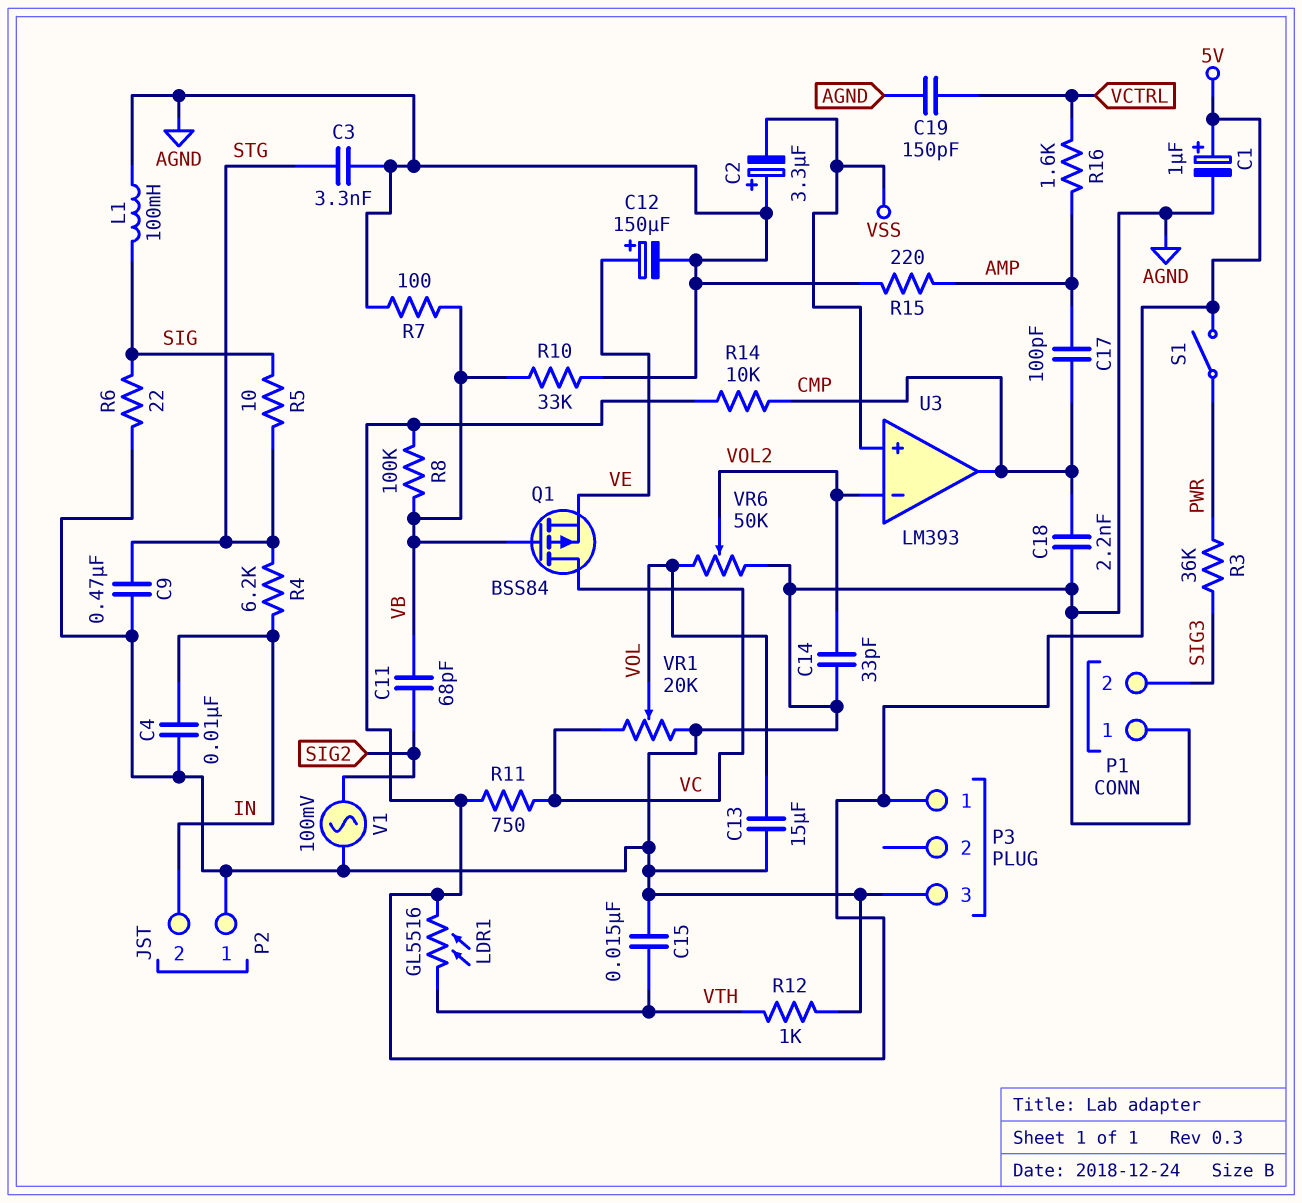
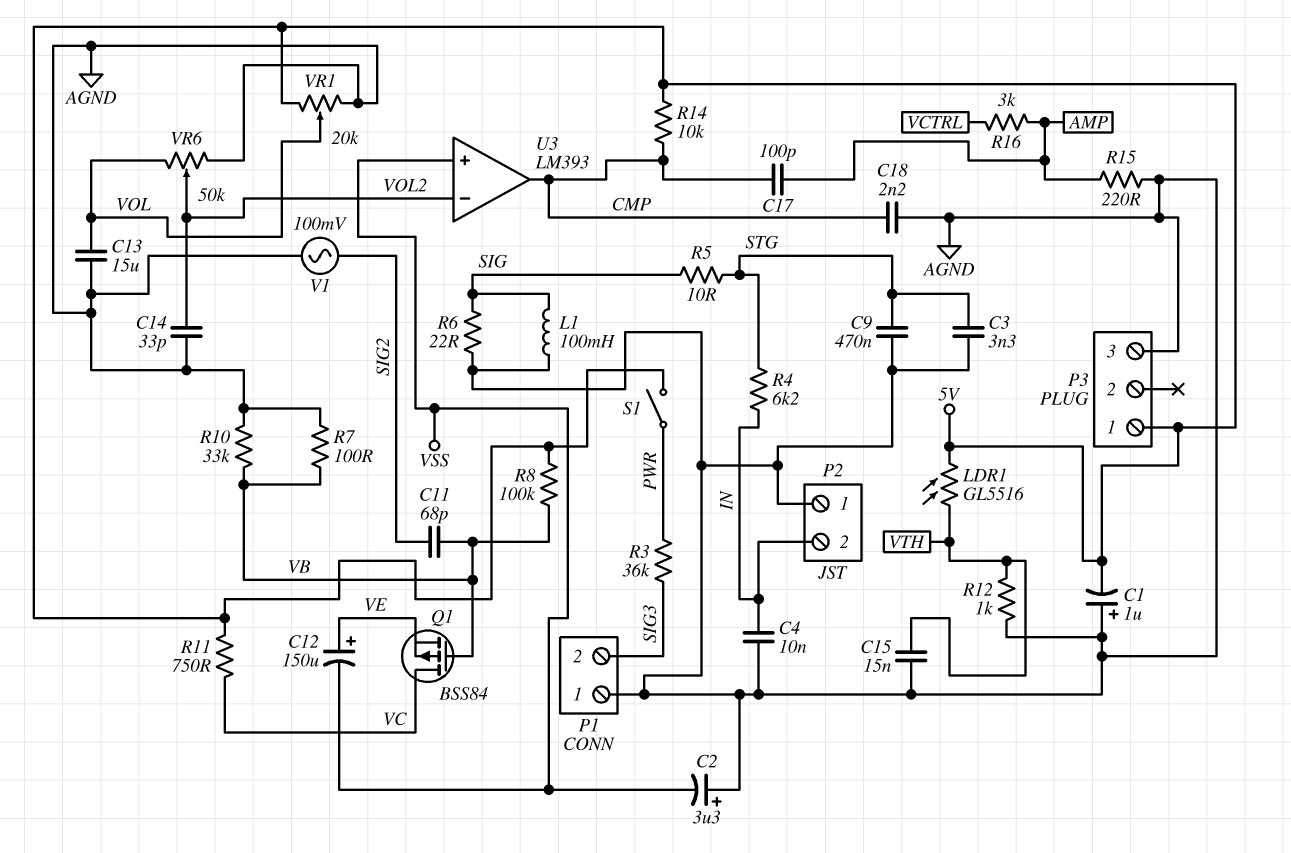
C1: 1uF (plus 5V, minus AGND) -> 1uF (plus AGND, minus 5V)
C12: 150uF (plus VE, minus AGND) -> 150uF (plus VE, minus VSS)
C19: 150pF (AGND, VCTRL) -> none
R16: 1.6k (AMP, VCTRL) -> 3k (AMP, VCTRL)
VR1: 20k (AGND, VC, wiper VOL) -> 20k (5V, AGND, wiper VOL)

